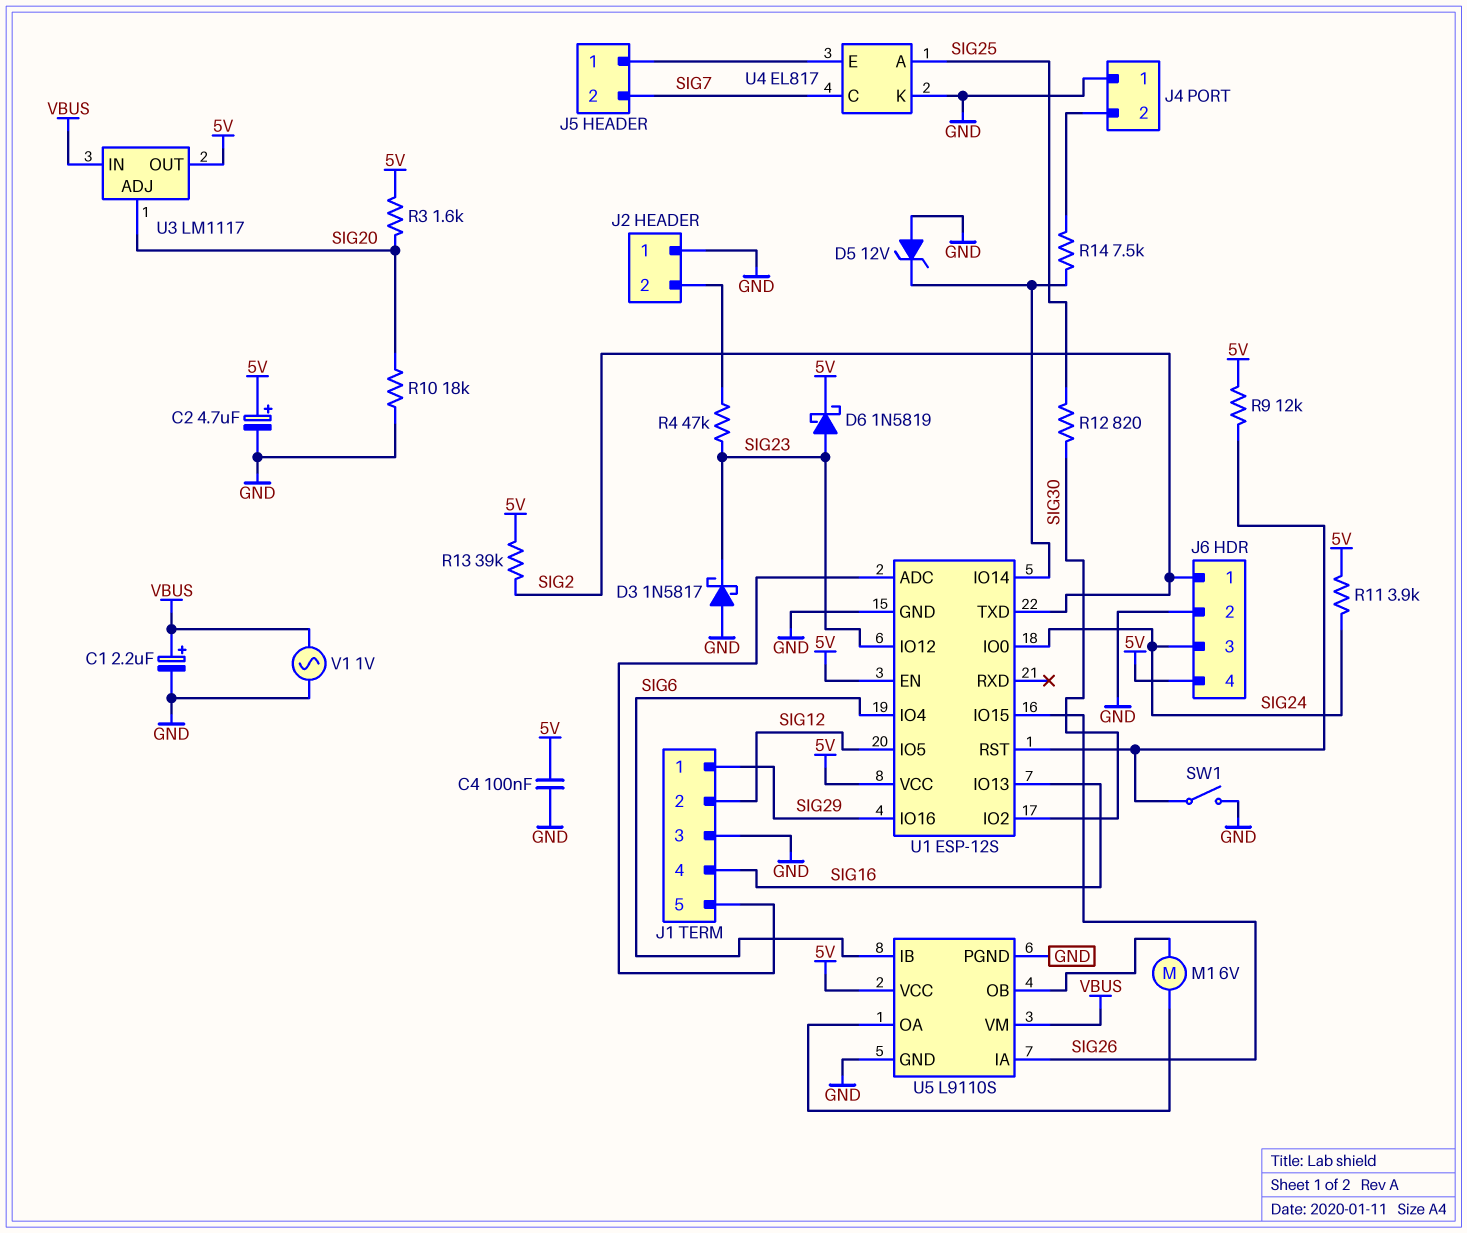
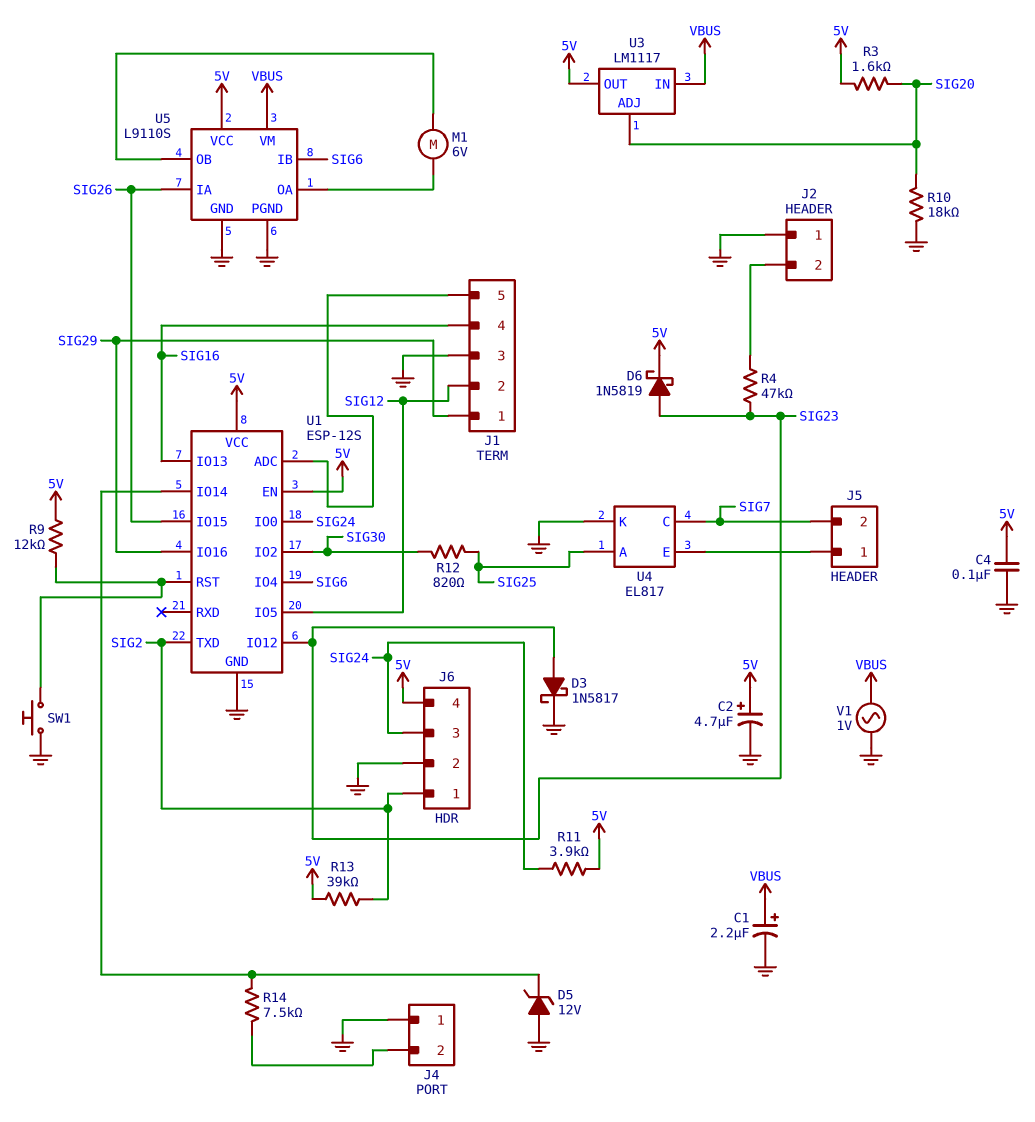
D3: schottky 1N5817 (A GND, K SIG23) -> schottky 1N5817 (A SIG23, K GND)
SW1: switch (GND, U1/RST) -> button (GND, U1/RST)

